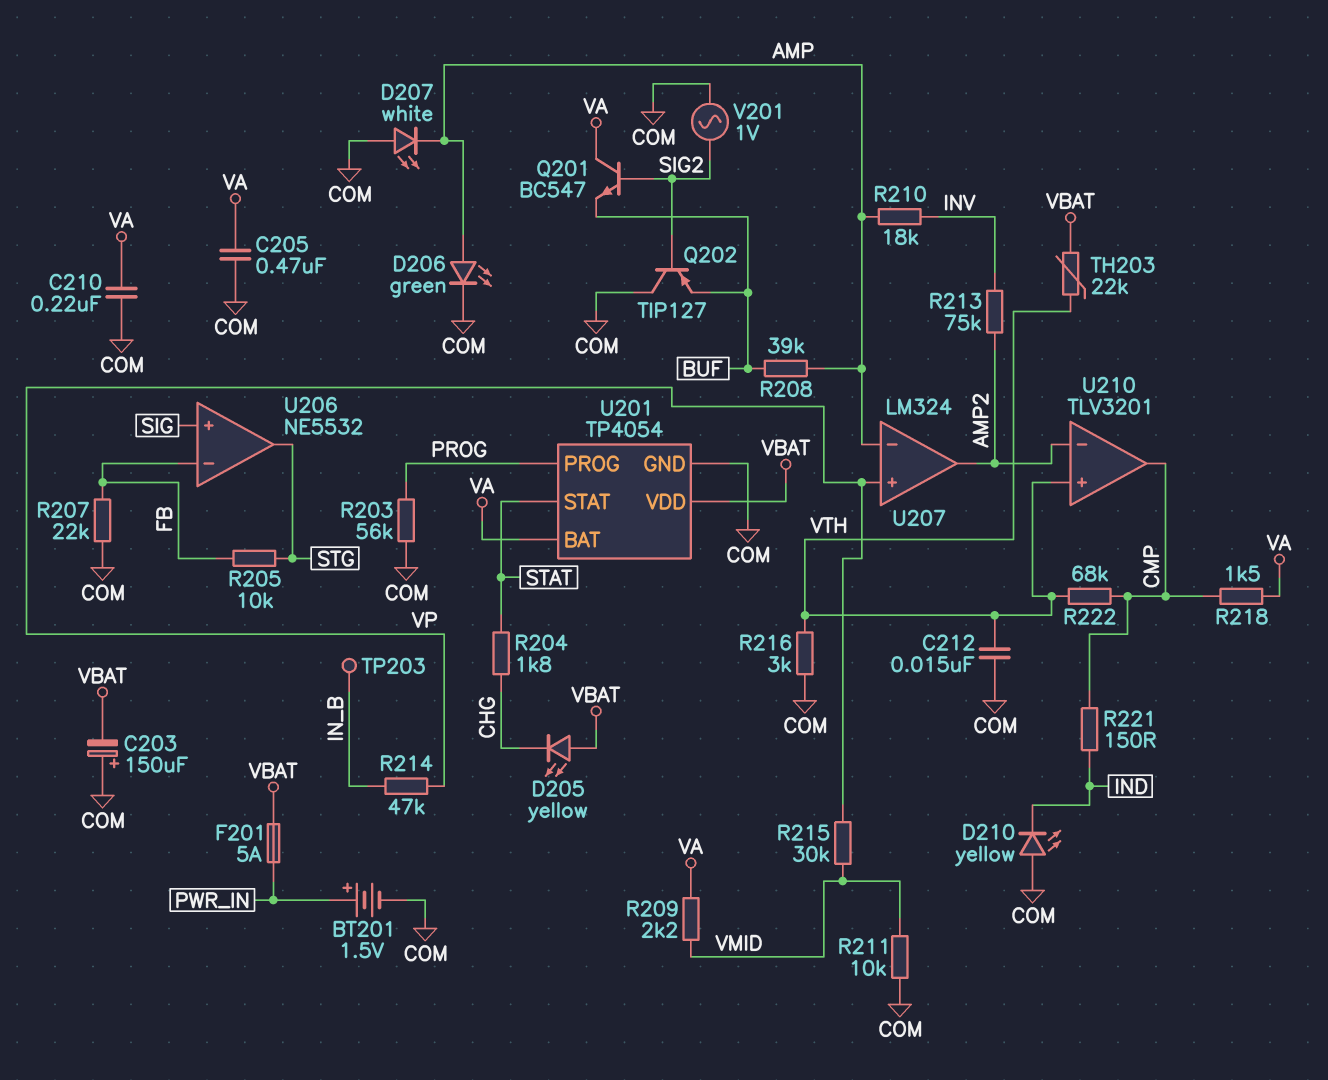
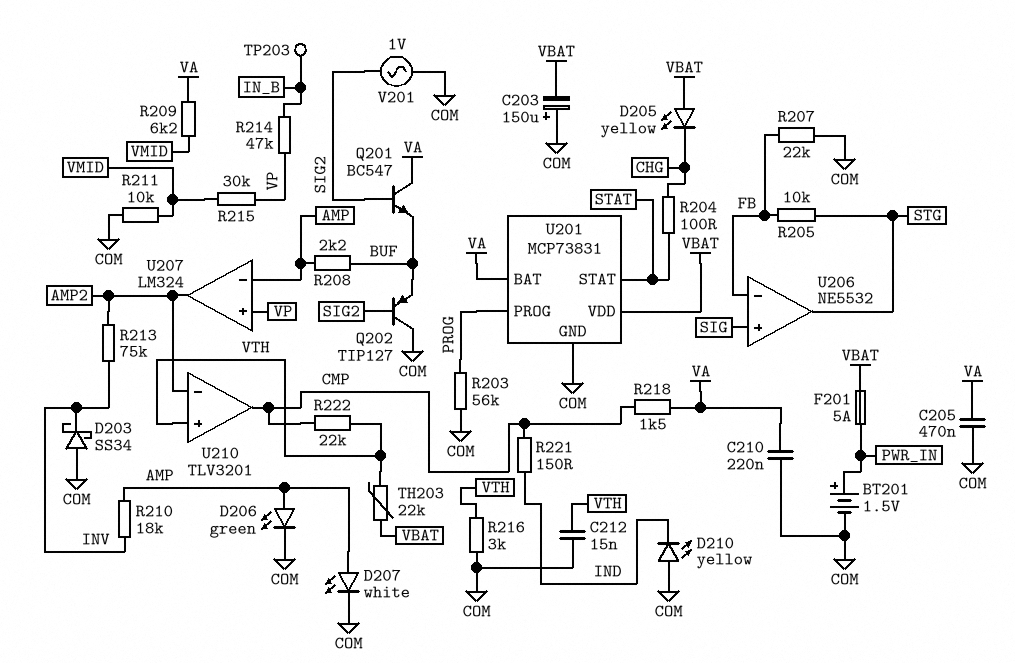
D203: none -> schottky SS34 (A COM, K INV)
D207: LED white (A COM, K AMP) -> LED white (A AMP, K COM)
R204: 1.8k (CHG, STAT) -> 100 (CHG, STAT)
R208: 39k (AMP, BUF) -> 2.2k (AMP, BUF)
R209: 2.2k (VA, VMID) -> 6.2k (VA, VMID)
R222: 68k (CMP, VTH) -> 22k (CMP, VTH)
U201: TP4054 -> MCP73831

